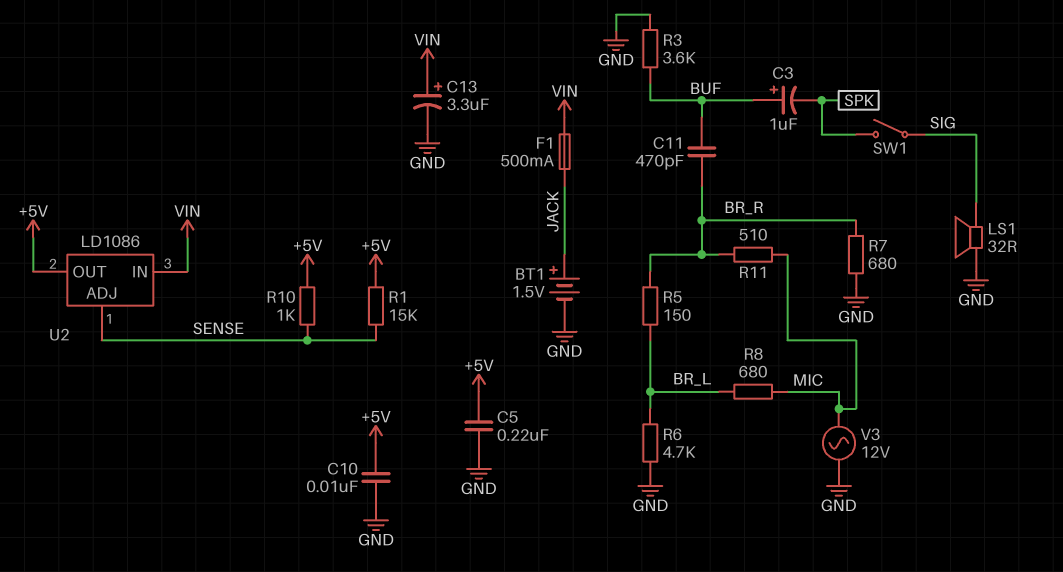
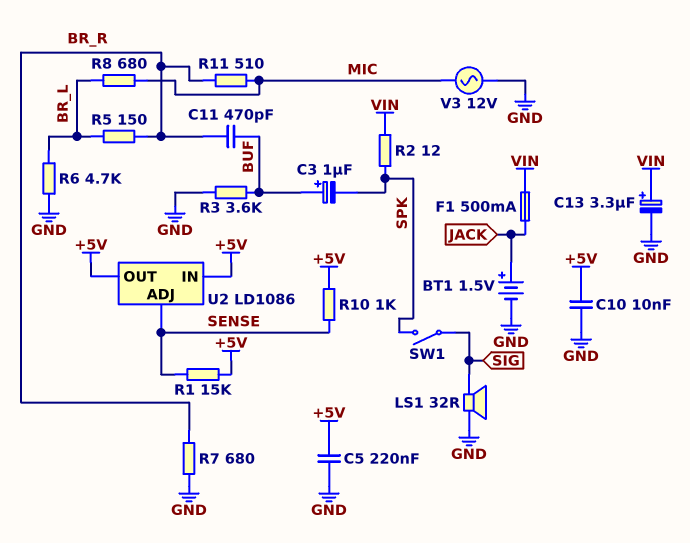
R2: none -> 12 (SPK, VIN)
U2 pin IN: VIN -> +5V

